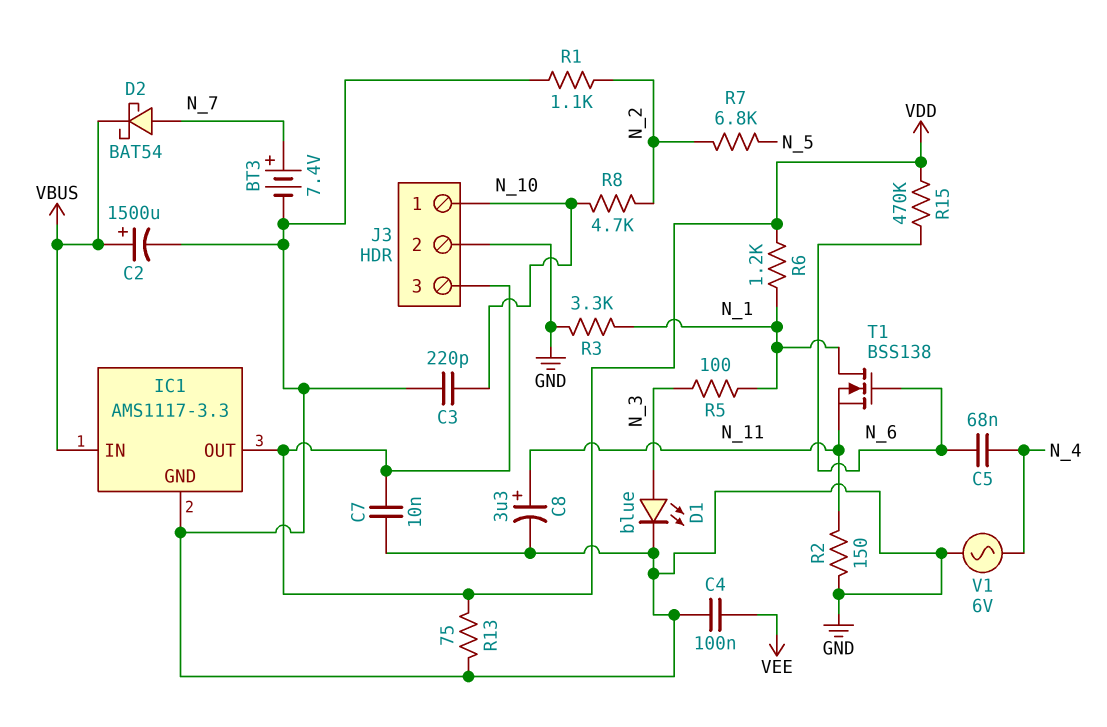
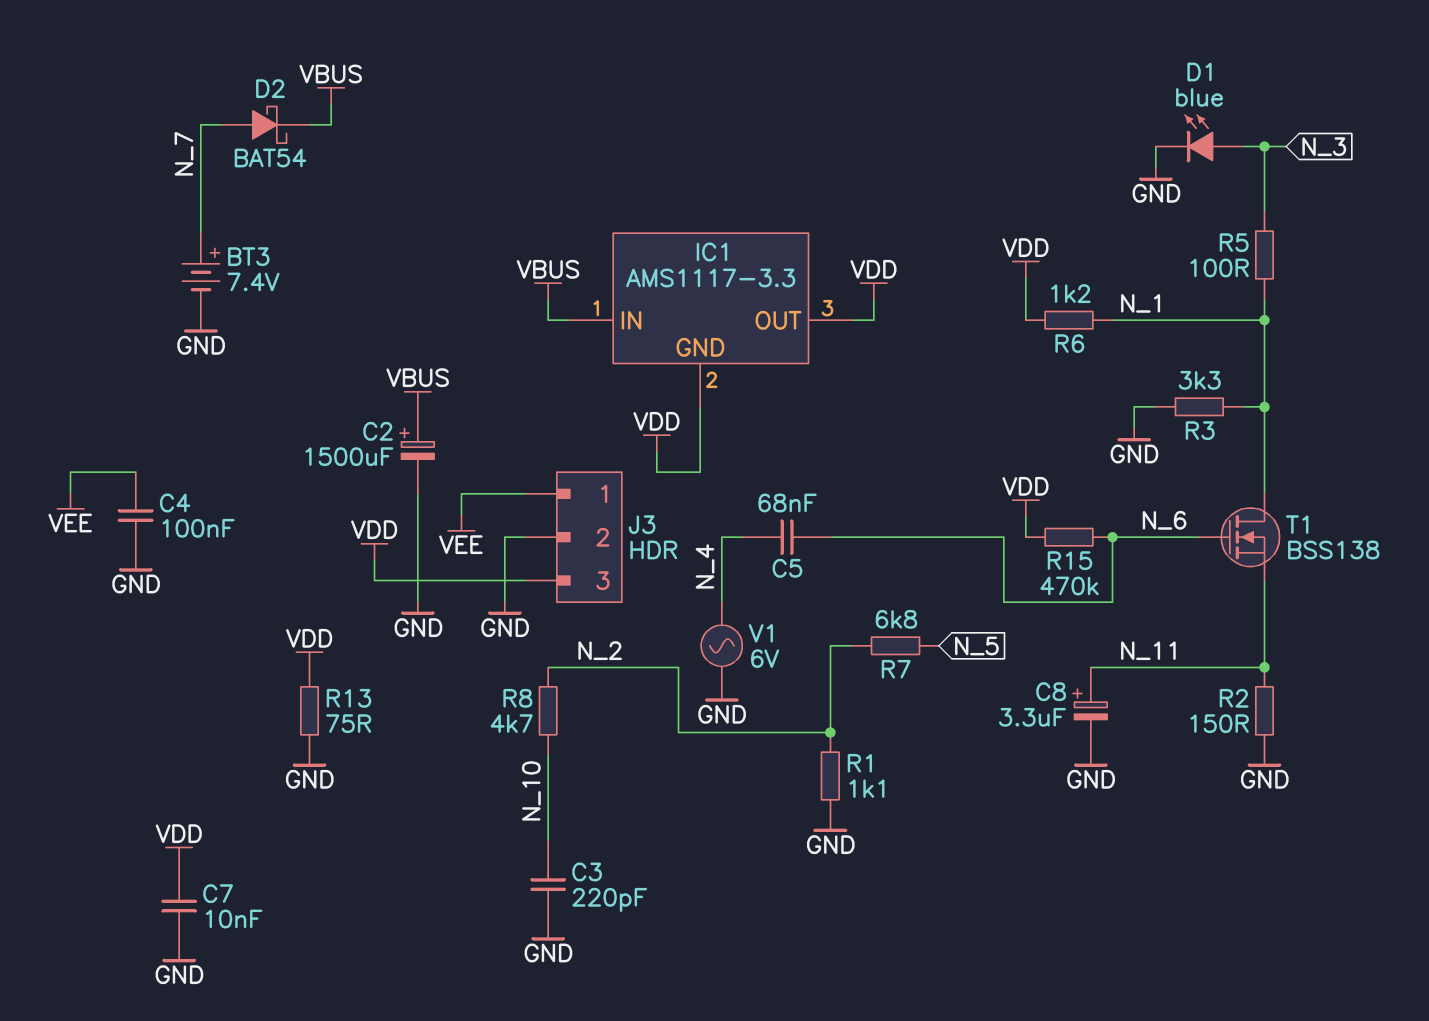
IC1 pin GND: GND -> VDD
J3 pin 1: N_10 -> VEE

